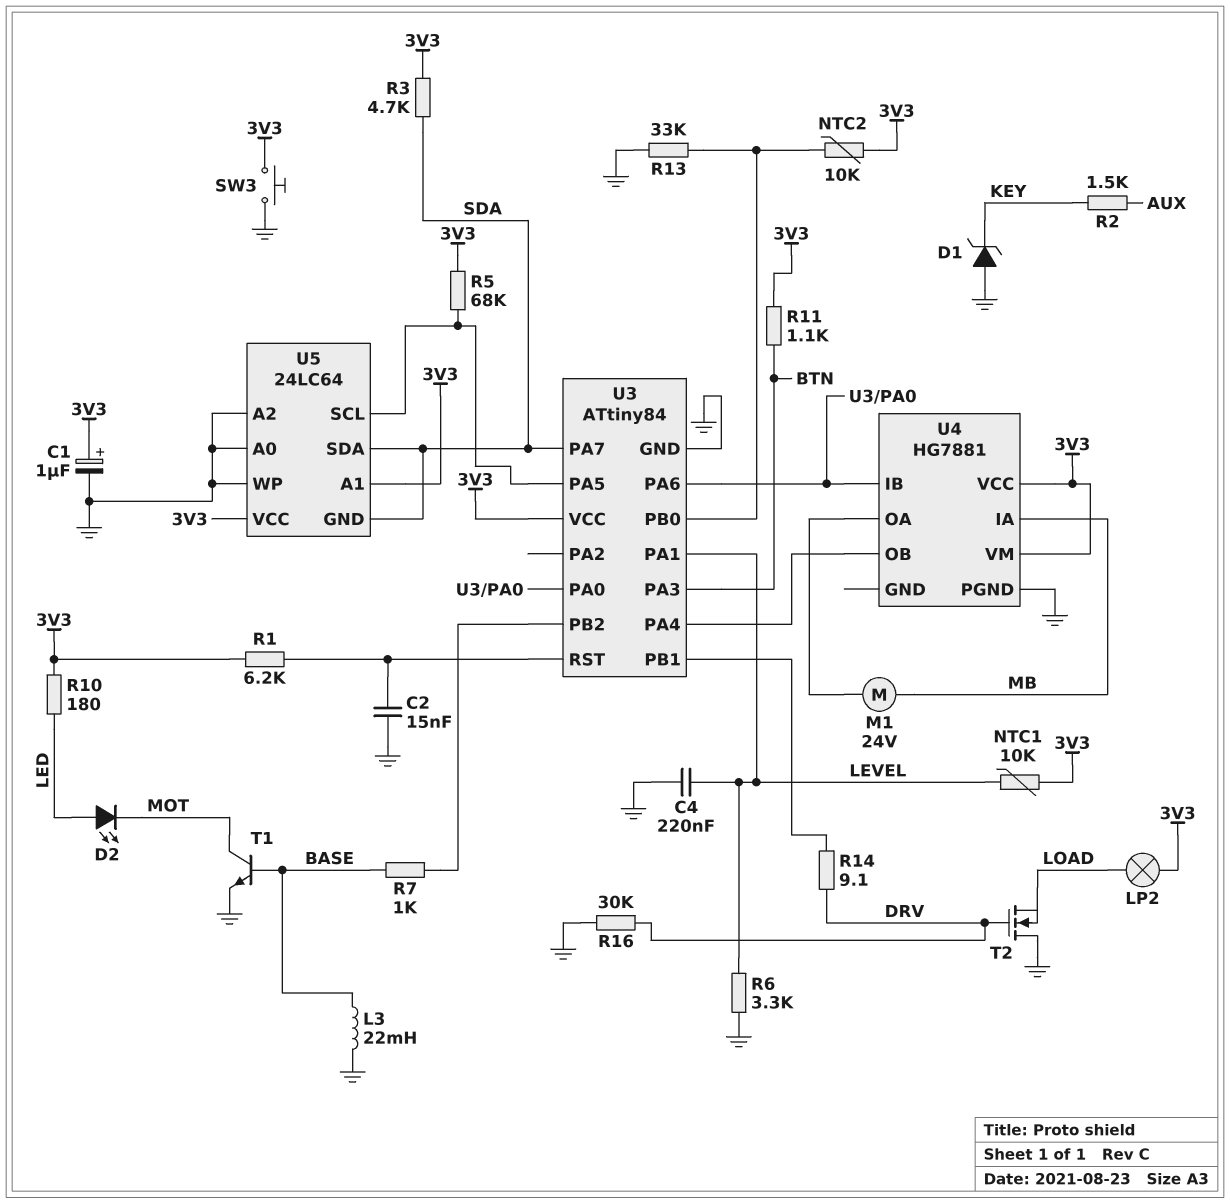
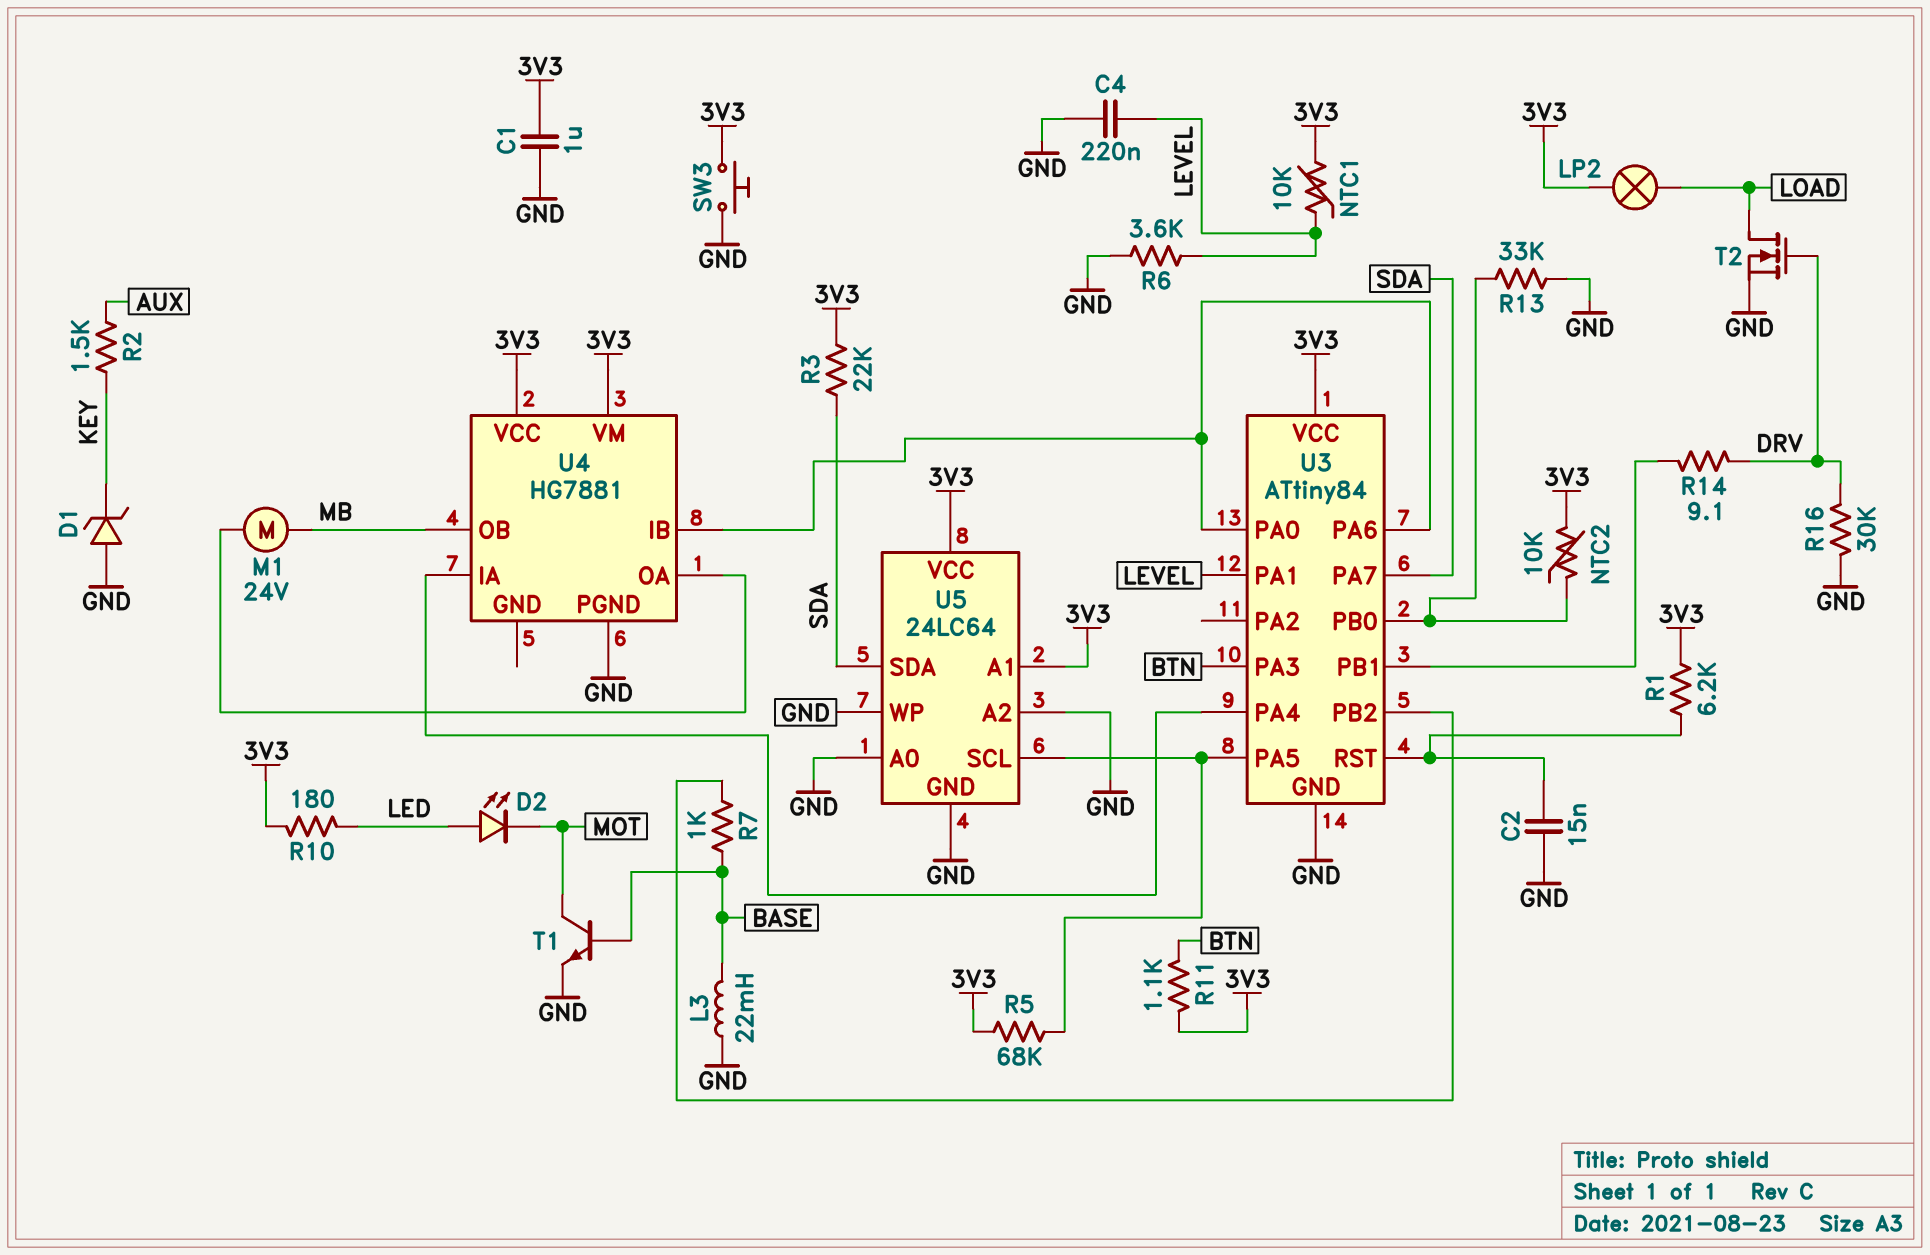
C1: 1uF (plus 3V3, minus GND) -> 1uF (3V3, GND)
R3: 4.7k (3V3, SDA) -> 22k (3V3, SDA)
R6: 3.3k (GND, LEVEL) -> 3.6k (GND, LEVEL)
T2: NMOS (G DRV, D GND, S LOAD) -> NMOS (G DRV, D LOAD, S GND)
U4 pin IA: MB -> U3/PA4
U4 pin OB: U3/PA4 -> MB
U5 pin GND: SDA -> GND

